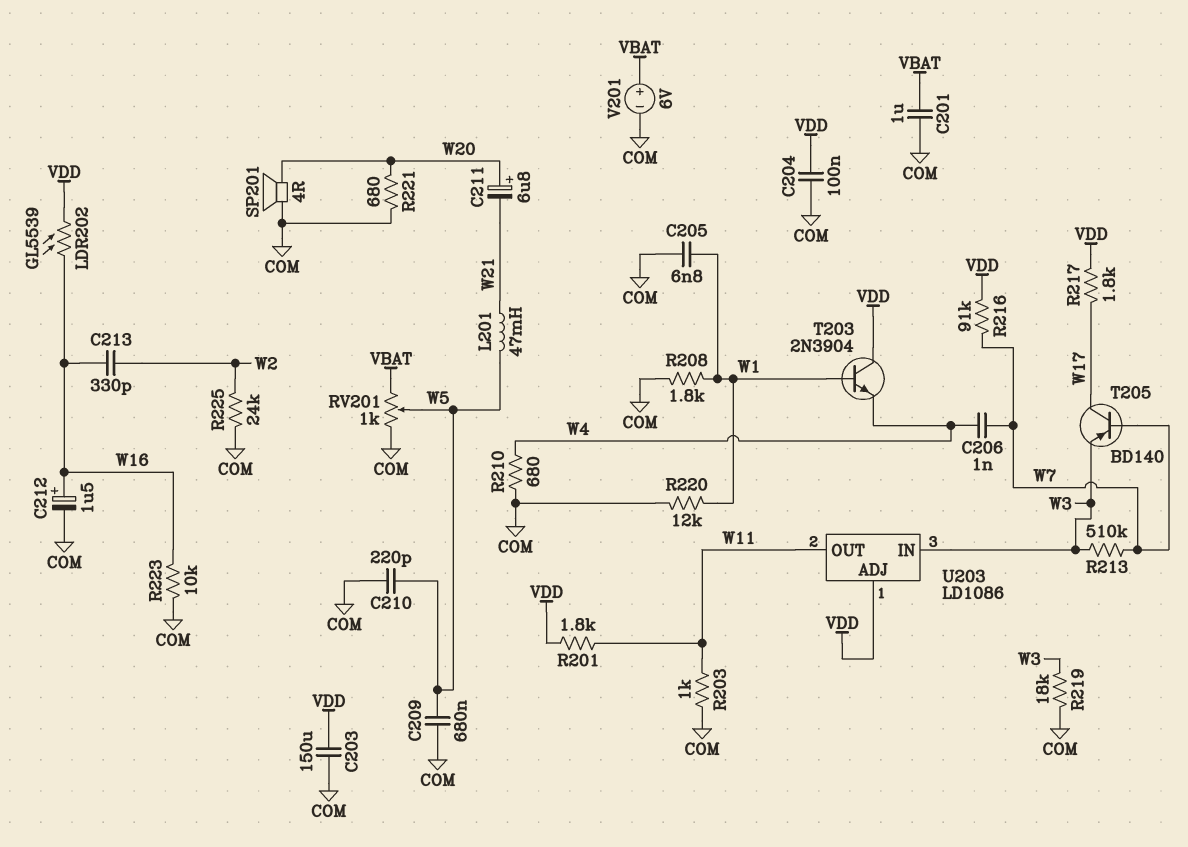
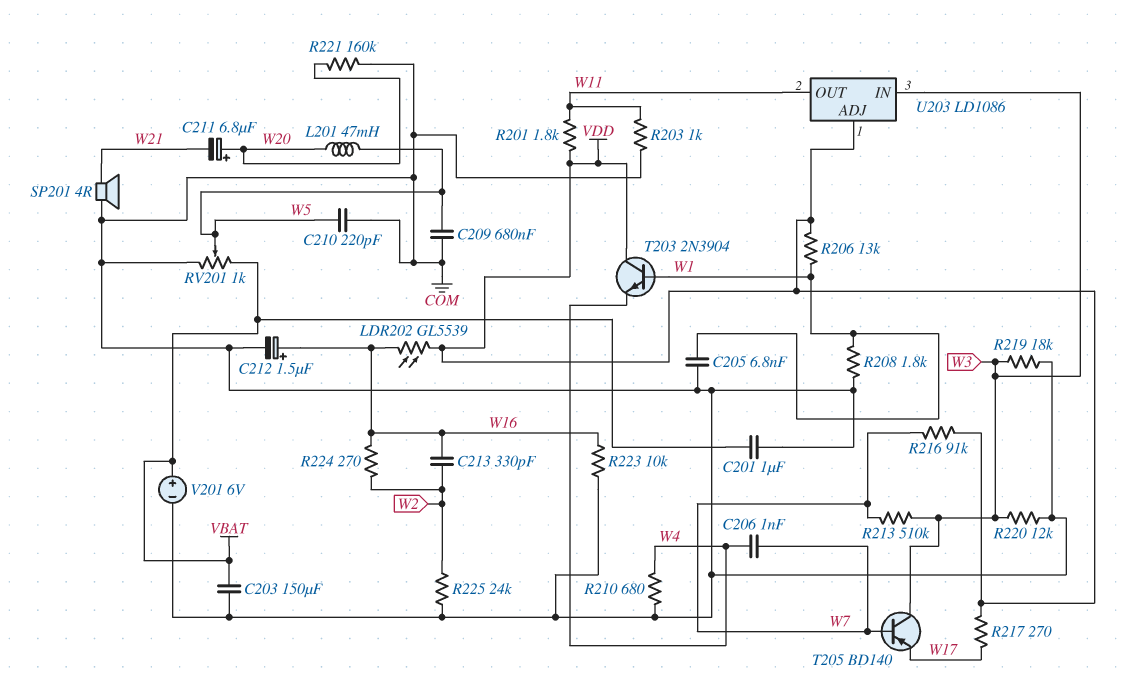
C203: 150uF (COM, VDD) -> 150uF (COM, VBAT)
C204: 100nF (COM, VDD) -> none
L201: 47mH (W5, W21) -> 47mH (W5, W20)
R206: none -> 13k (VDD, W1)
R217: 1.8k (VDD, W17) -> 270 (VDD, W17)
R220: 12k (COM, W1) -> 12k (COM, W3)
R221: 680 (COM, W20) -> 160k (COM, W20)
R224: none -> 270 (W2, W16)
SP201: speaker 4R (COM, W20) -> speaker 4R (COM, W21)
T205: PNP BD140 (B W7, C W17, E W3) -> PNP BD140 (B W7, C W3, E W17)

